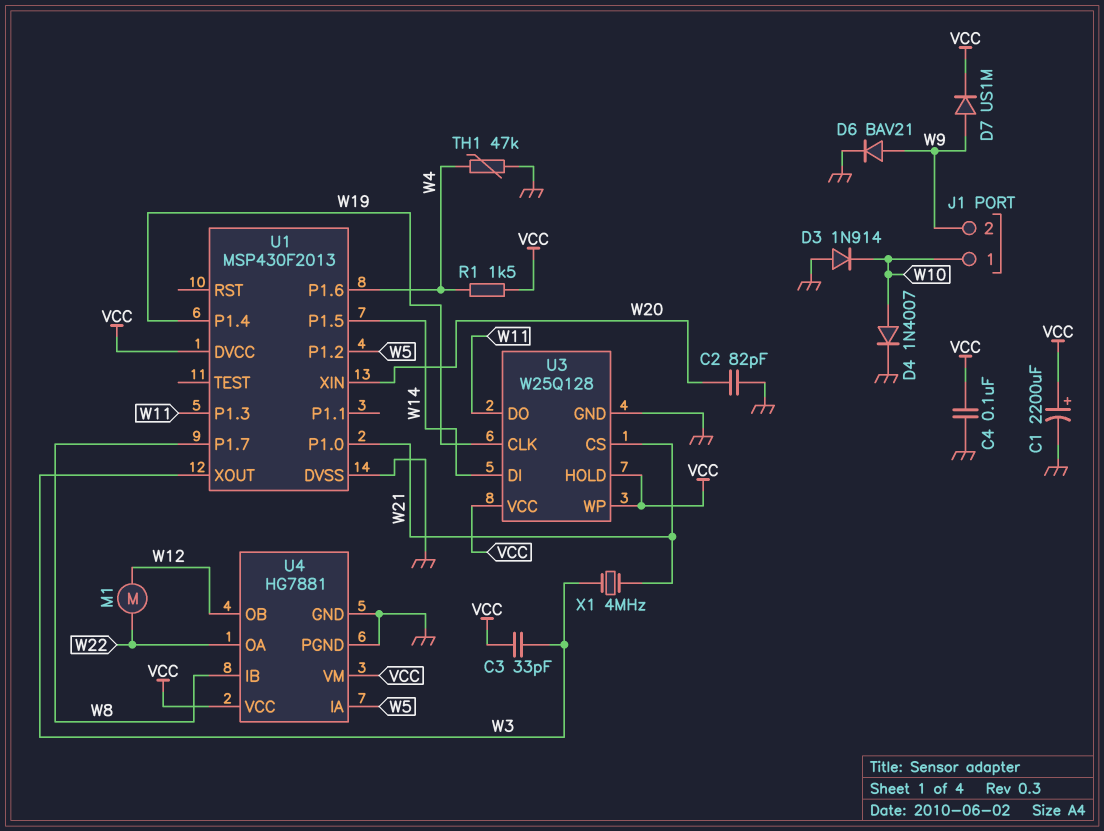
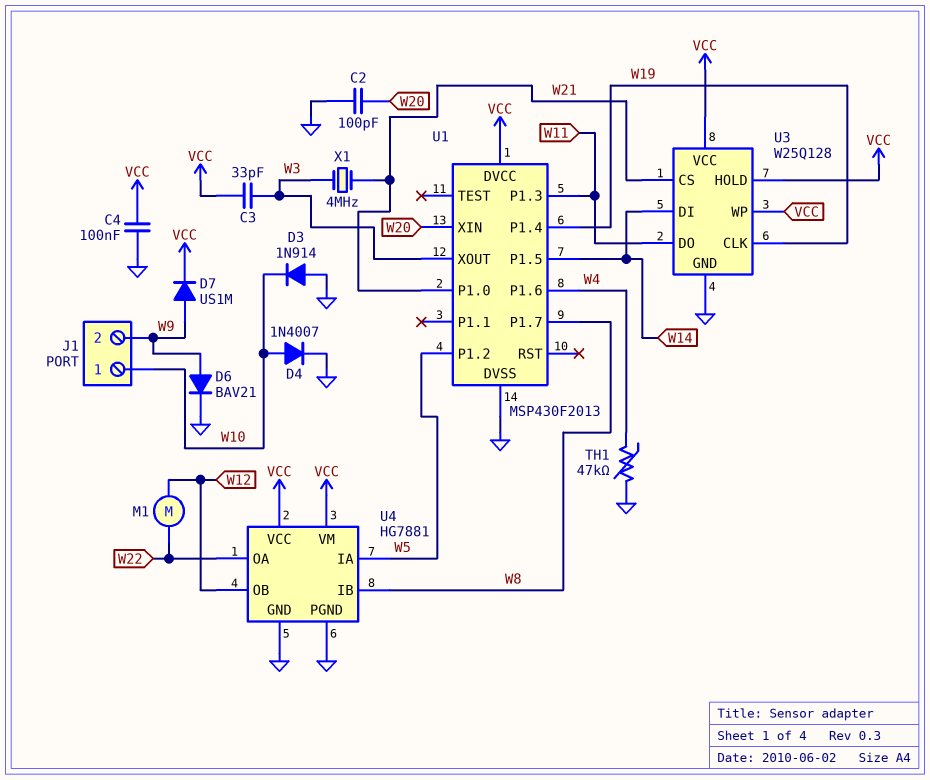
C1: 2200uF (plus VCC, minus GND) -> none
C2: 82pF (GND, W20) -> 100pF (GND, W20)
R1: 1.5k (VCC, W4) -> none

